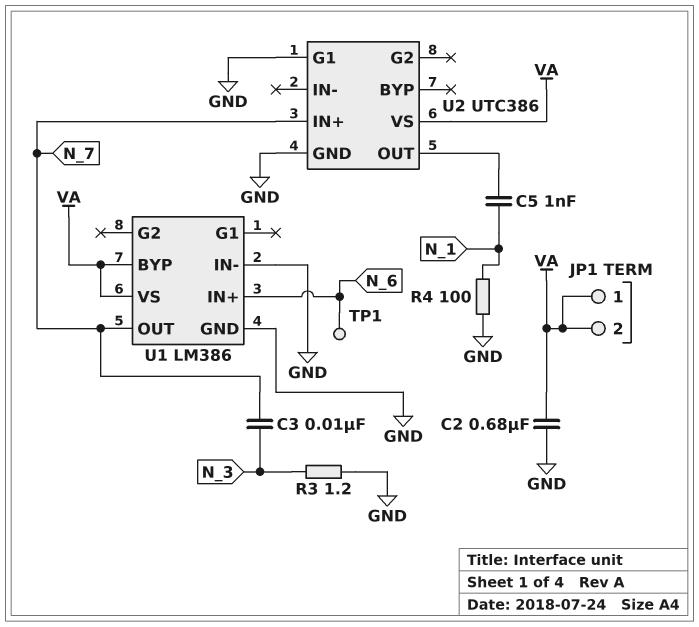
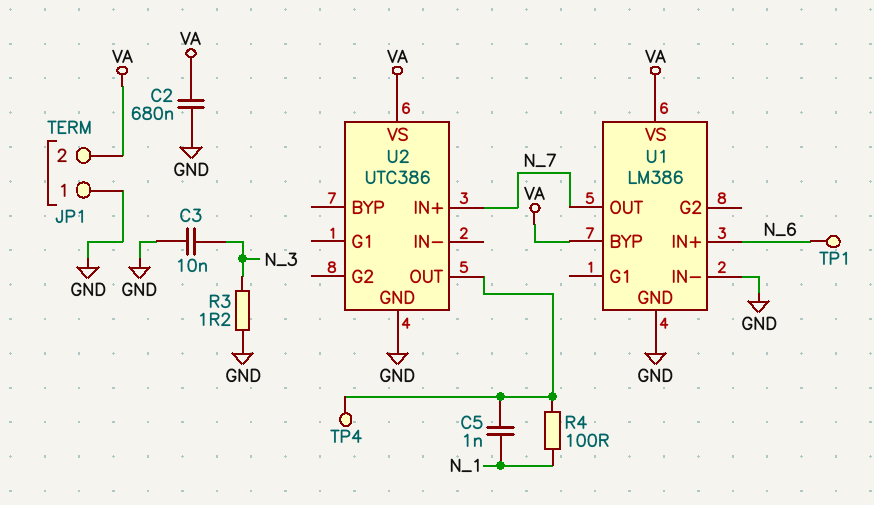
C3: 10nF (N_3, N_7) -> 10nF (GND, N_3)
JP1 pin 1: VA -> GND
R4: 100 (GND, N_1) -> 100 (N_1, U2/OUT)
TP4: none -> test point (U2/OUT)
U2 pin G1: GND -> none

